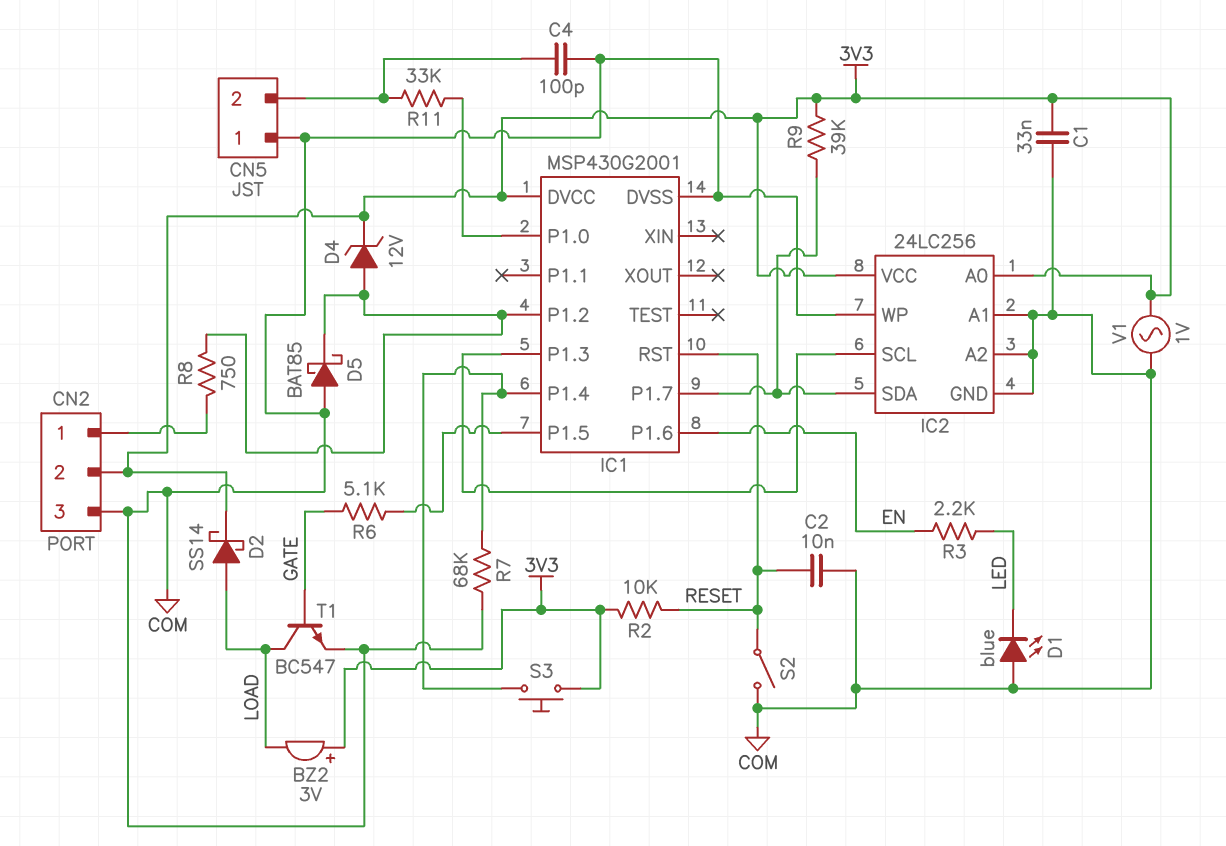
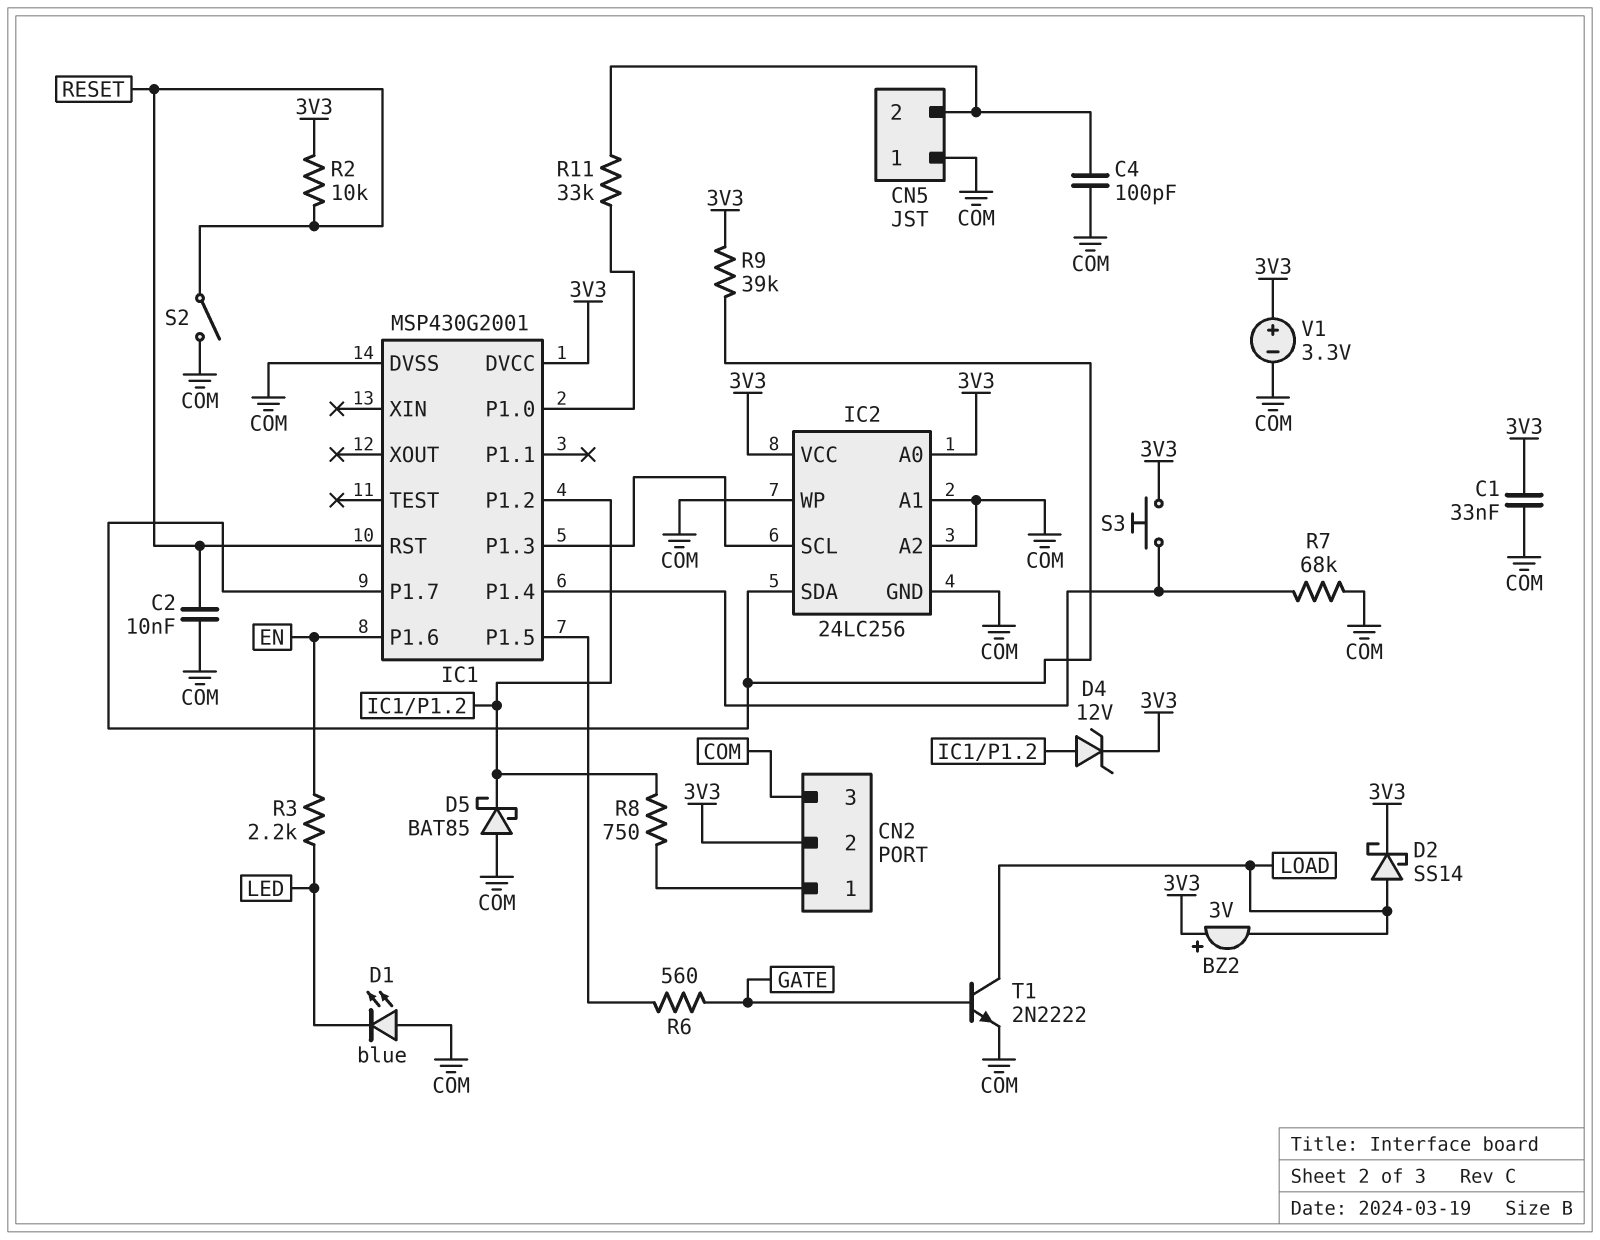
R6: 5.1k (GATE, IC1/P1.5) -> 560 (GATE, IC1/P1.5)
T1: NPN BC547 (B GATE, C LOAD, E COM) -> NPN 2N2222 (B GATE, C LOAD, E COM)
V1: AC 1V (3V3, COM) -> 3.3V (plus 3V3, minus COM)

